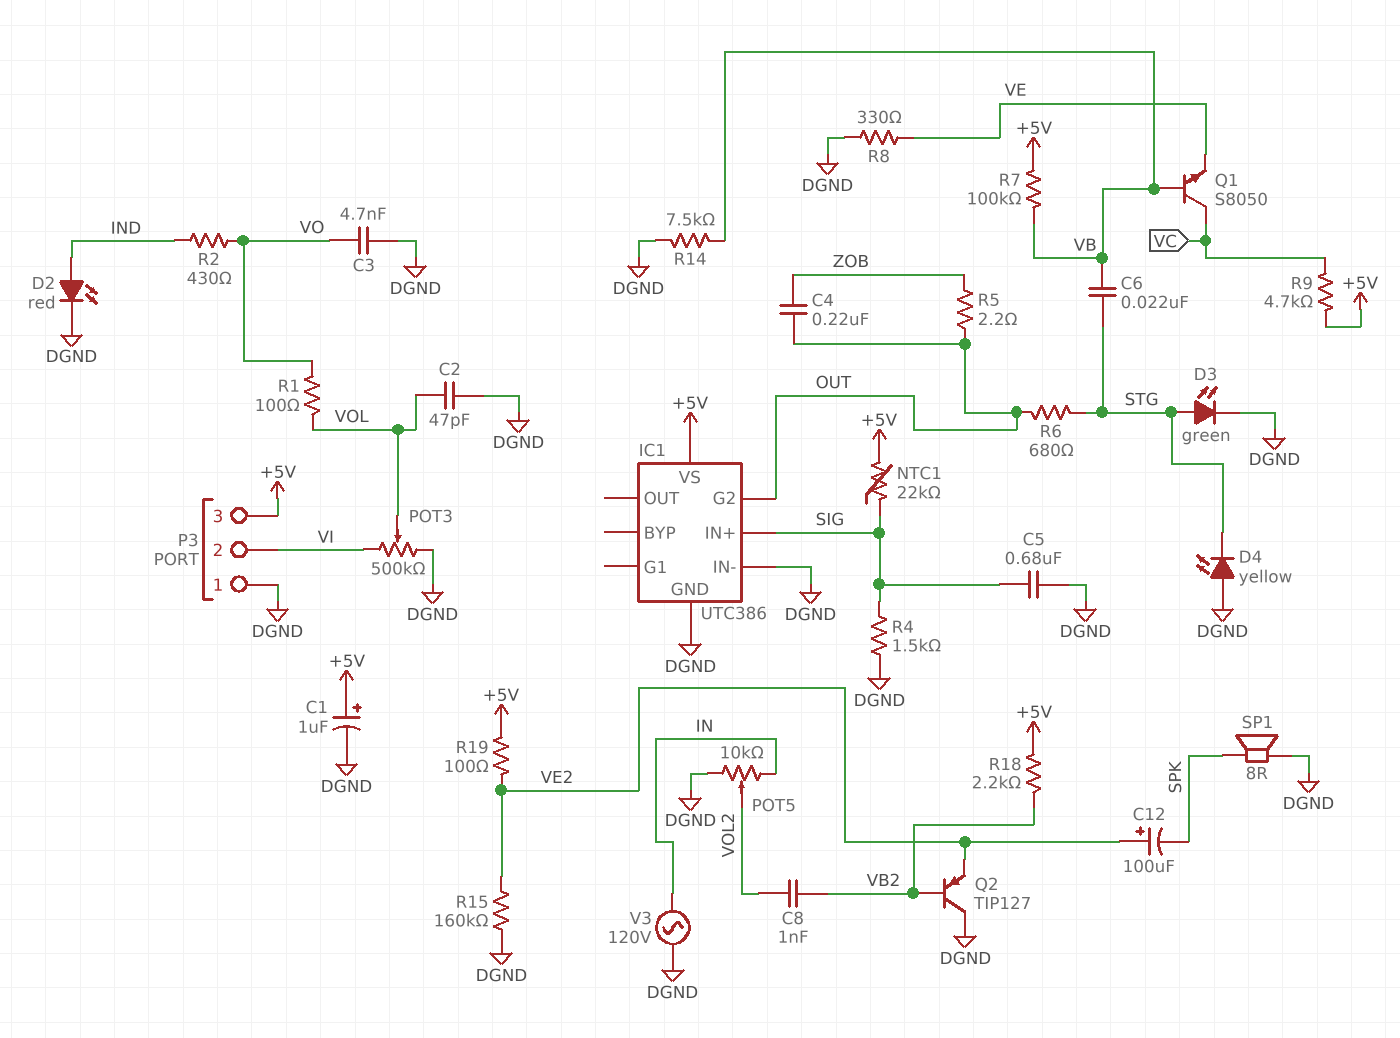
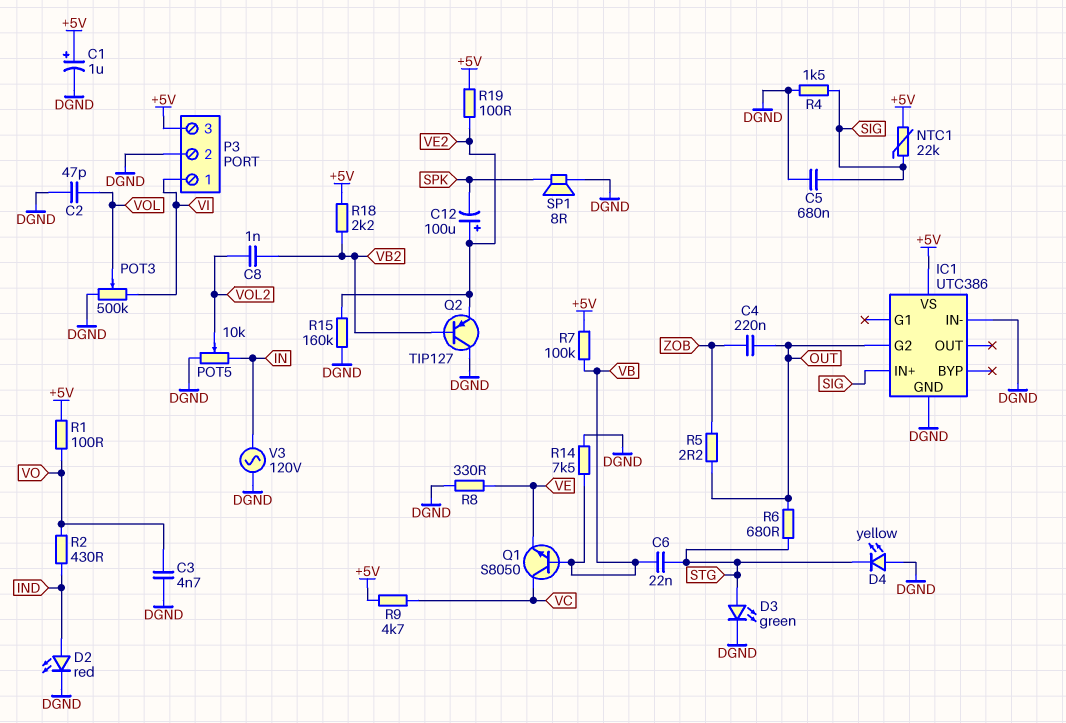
P3 pin 1: DGND -> VI
P3 pin 2: VI -> DGND
R1: 100 (VO, VOL) -> 100 (+5V, VO)

